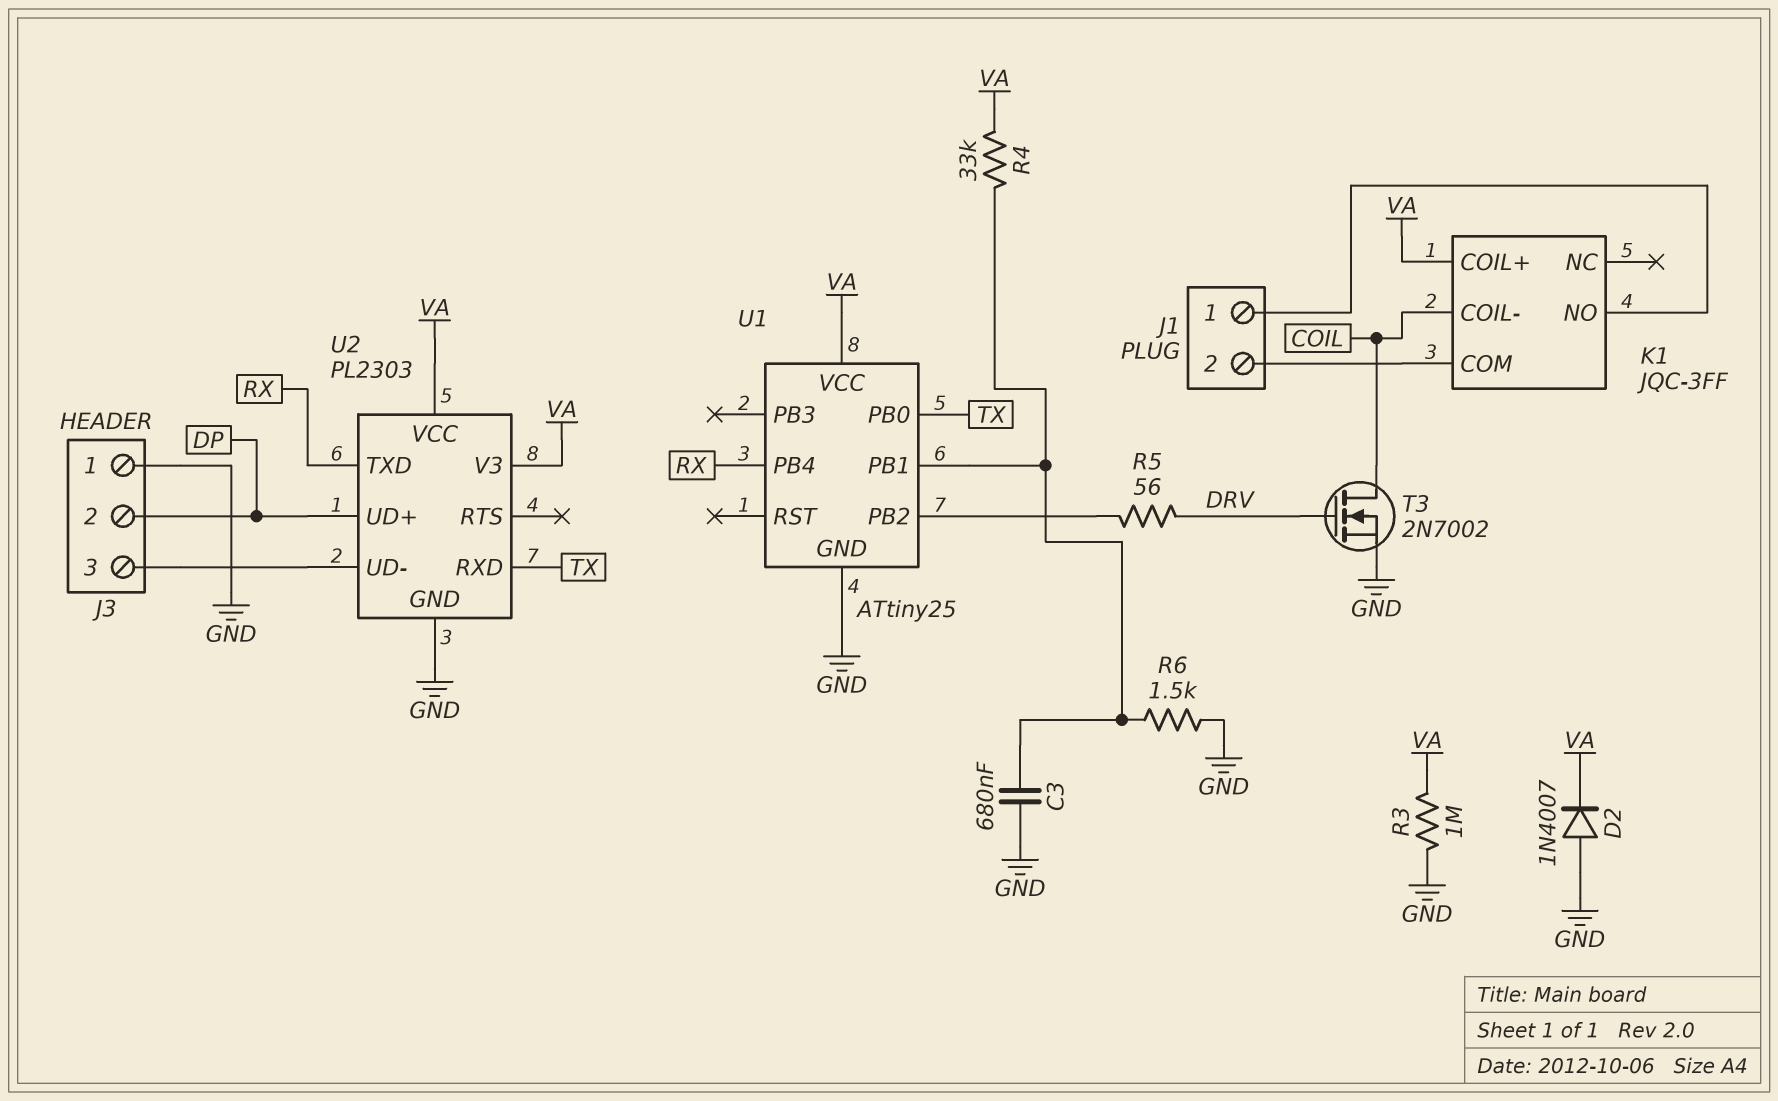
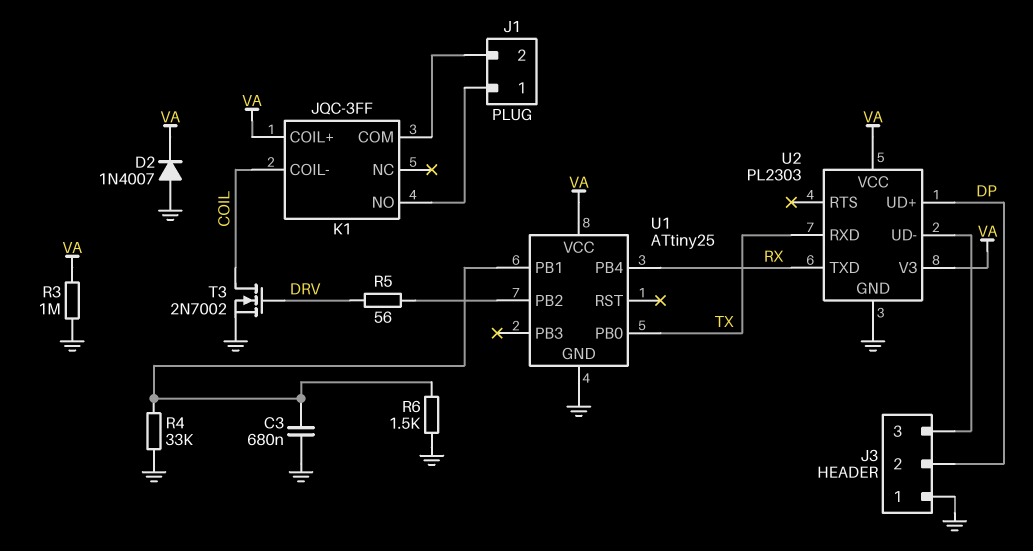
R4: 33k (U1/PB1, VA) -> 33k (GND, U1/PB1)

